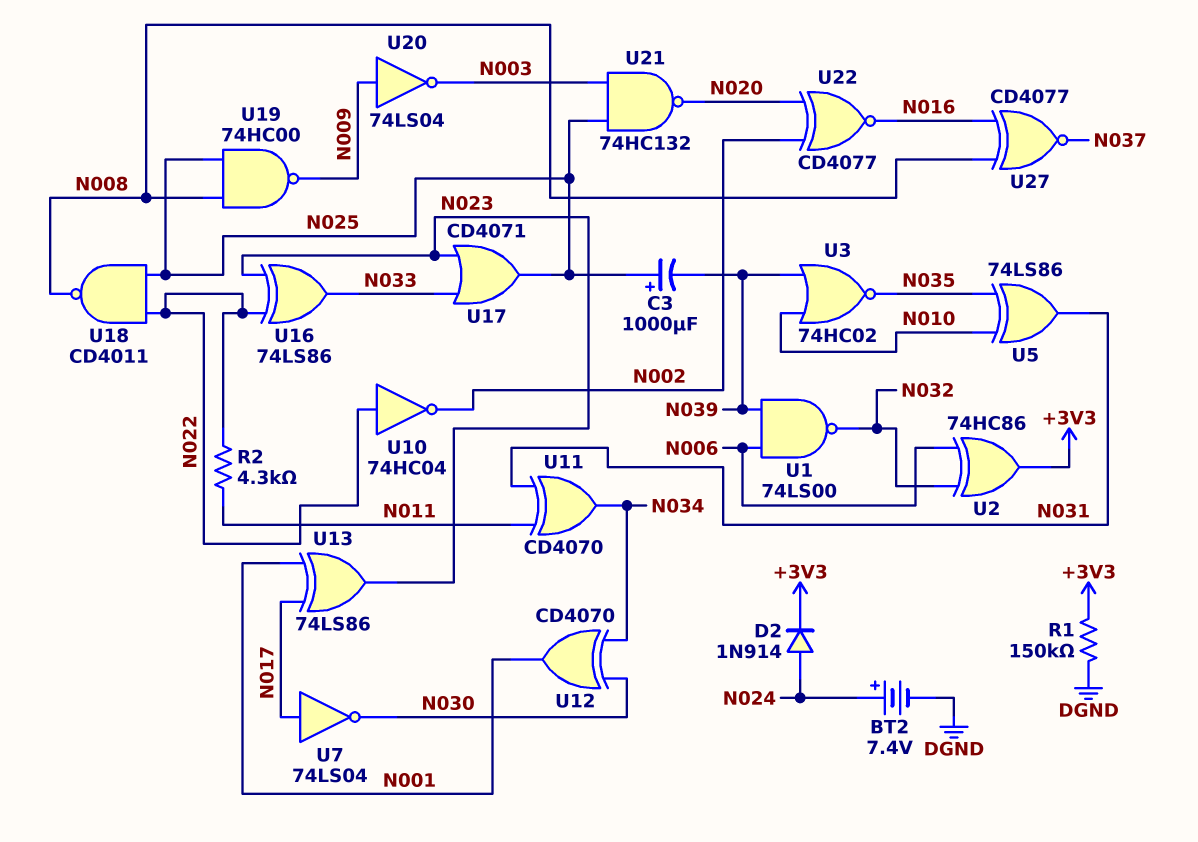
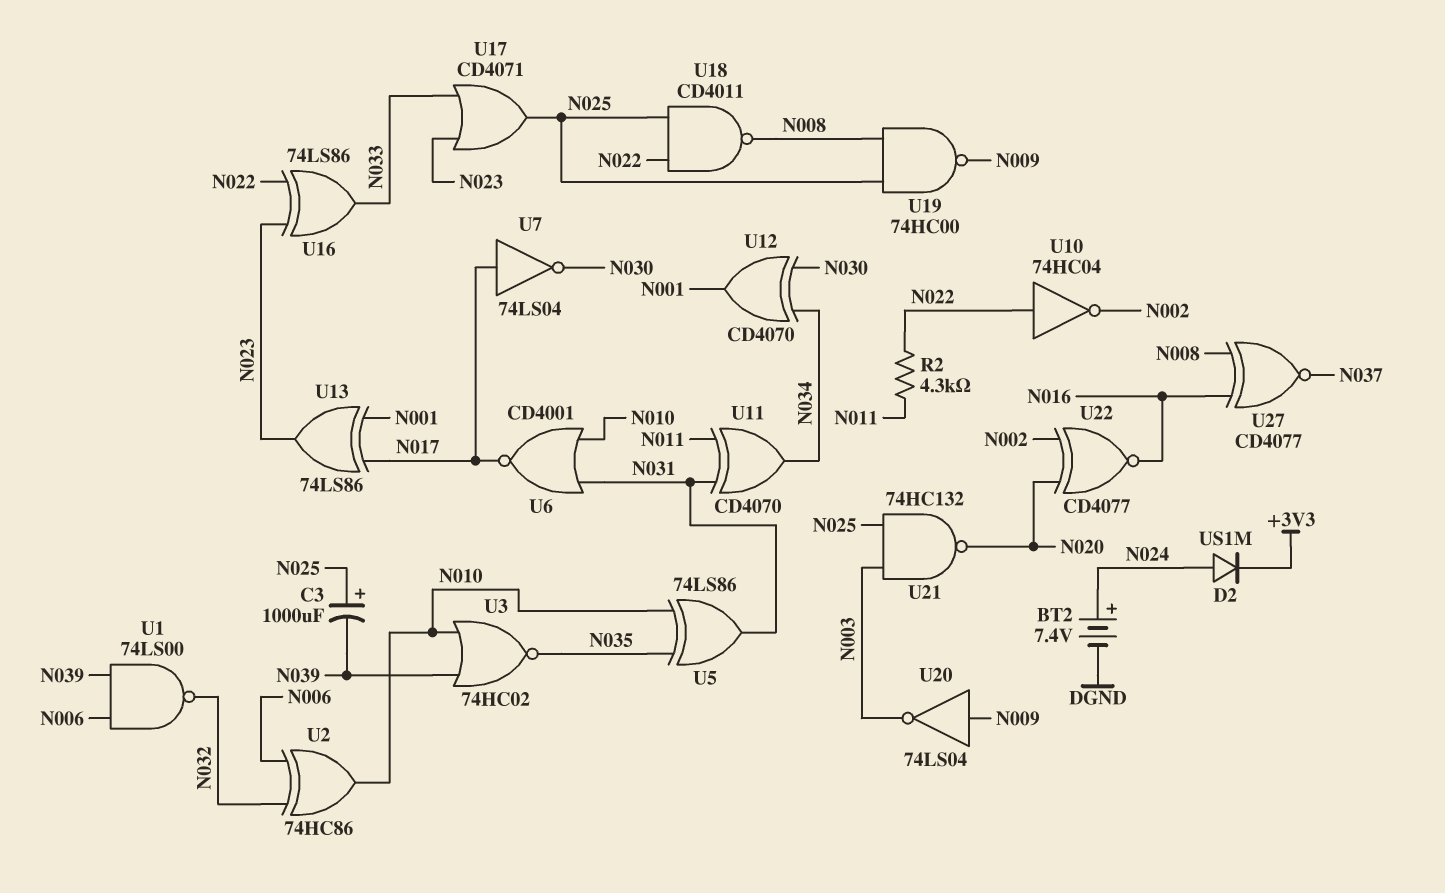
D2: diode 1N914 (A N024, K +3V3) -> diode US1M (A N024, K +3V3)
R1: 150k (+3V3, DGND) -> none
U2: XOR 74HC86 (in N006, in N032, out +3V3) -> XOR 74HC86 (in N006, in N032, out N010)
U6: none -> NOR CD4001 (in N010, in N031, out N017)

